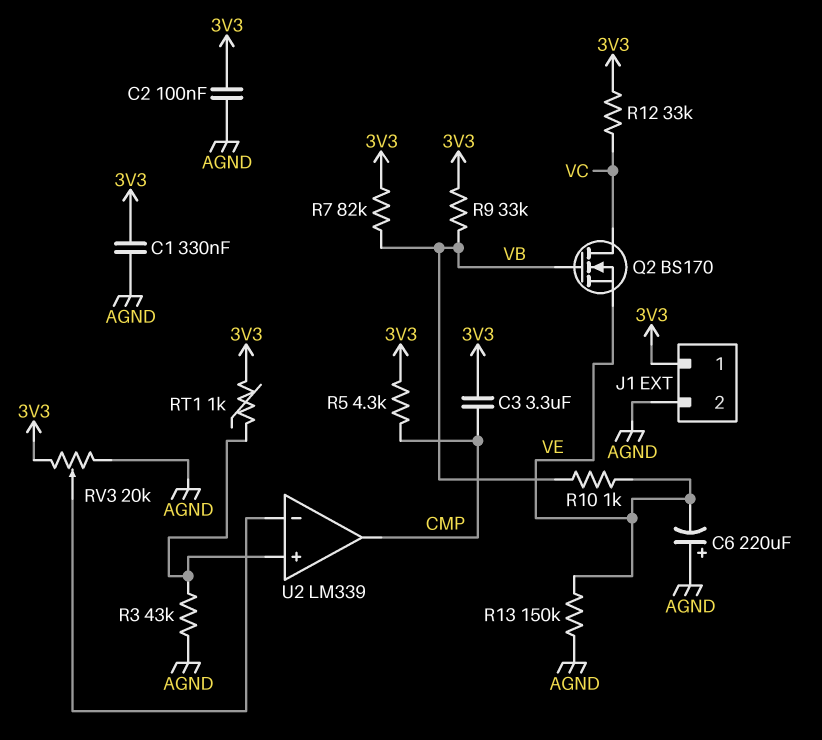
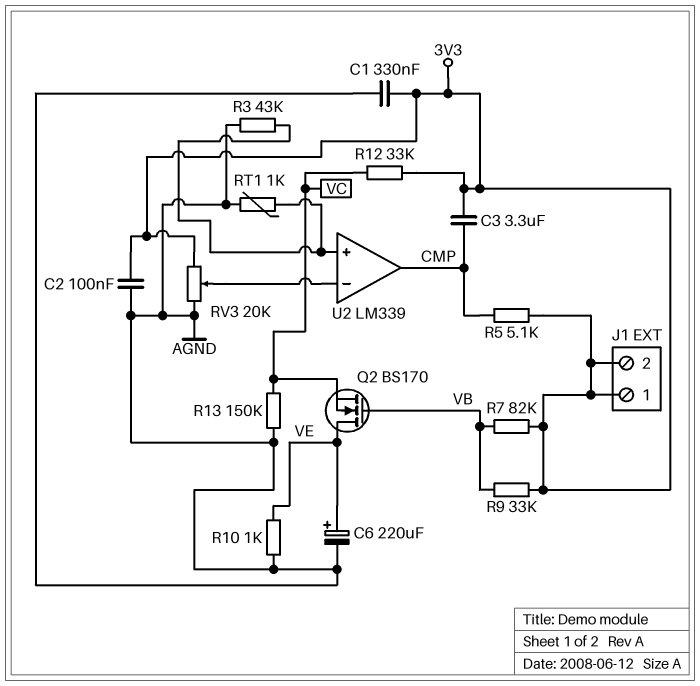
C6: 220uF (plus AGND, minus VE) -> 220uF (plus VE, minus AGND)
J1 pin 2: AGND -> 3V3
Q2: NMOS BS170 (G VB, D VC, S VE) -> NMOS BS170 (G VB, D VE, S VC)
R5: 4.3k (3V3, CMP) -> 5.1k (3V3, CMP)
R10: 1k (VB, VE) -> 1k (AGND, VE)
R13: 150k (AGND, VE) -> 150k (AGND, VC)
RT1: 1k (3V3, U2/in+) -> 1k (AGND, U2/in+)

